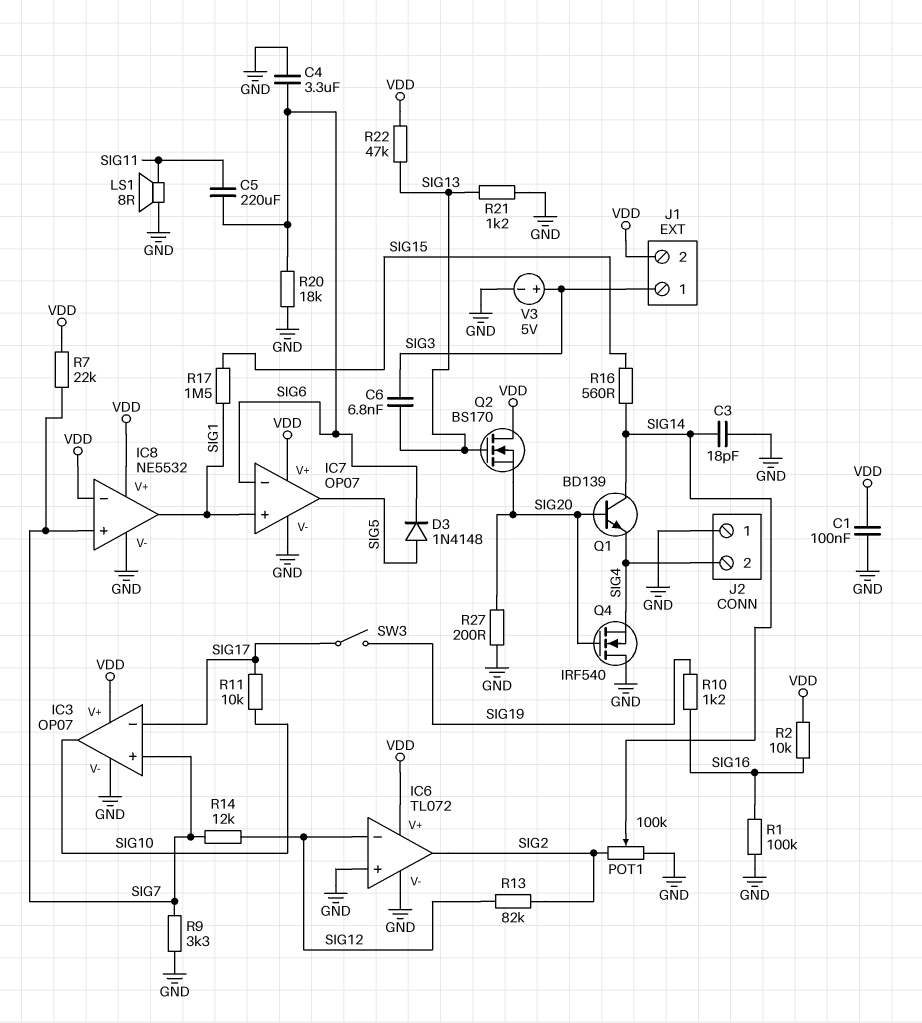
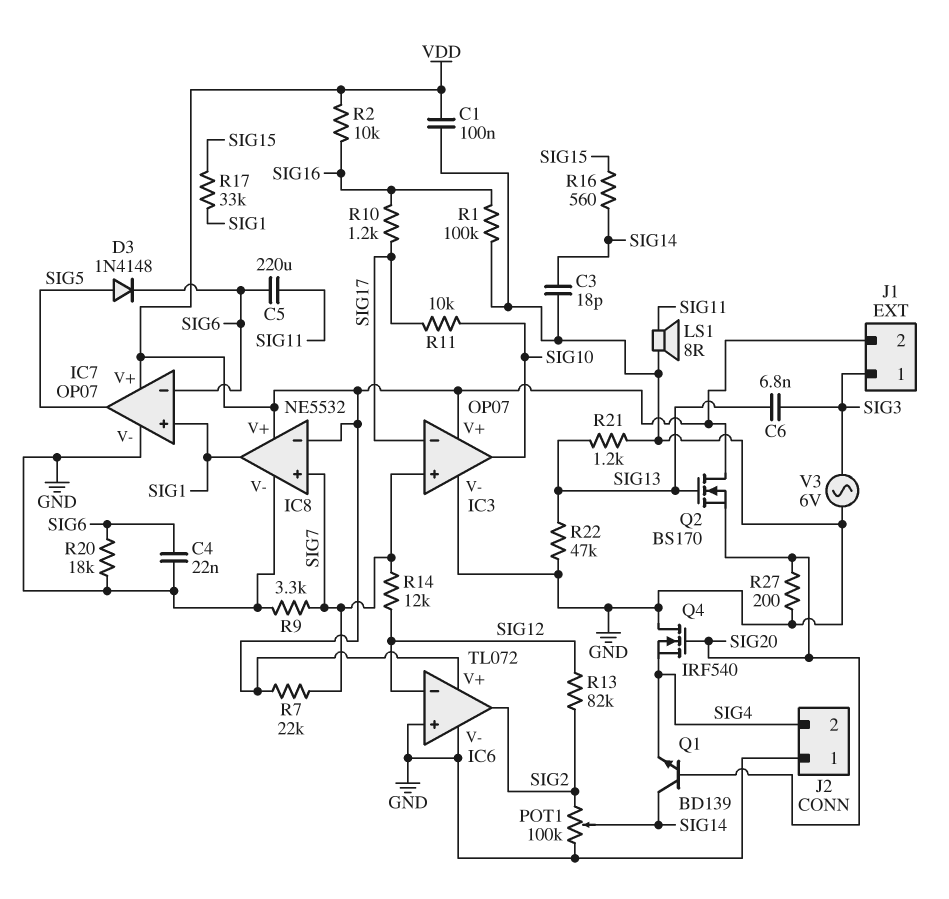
C4: 3.3uF (GND, SIG6) -> 22nF (GND, SIG6)
R10: 1.2k (SIG16, SIG19) -> 1.2k (SIG16, SIG17)
R17: 1.5M (SIG1, SIG15) -> 33k (SIG1, SIG15)
R22: 47k (SIG13, VDD) -> 47k (GND, SIG13)
SW3: switch (SIG17, SIG19) -> none
V3: 5V (plus SIG3, minus GND) -> AC 6V (GND, SIG3)

